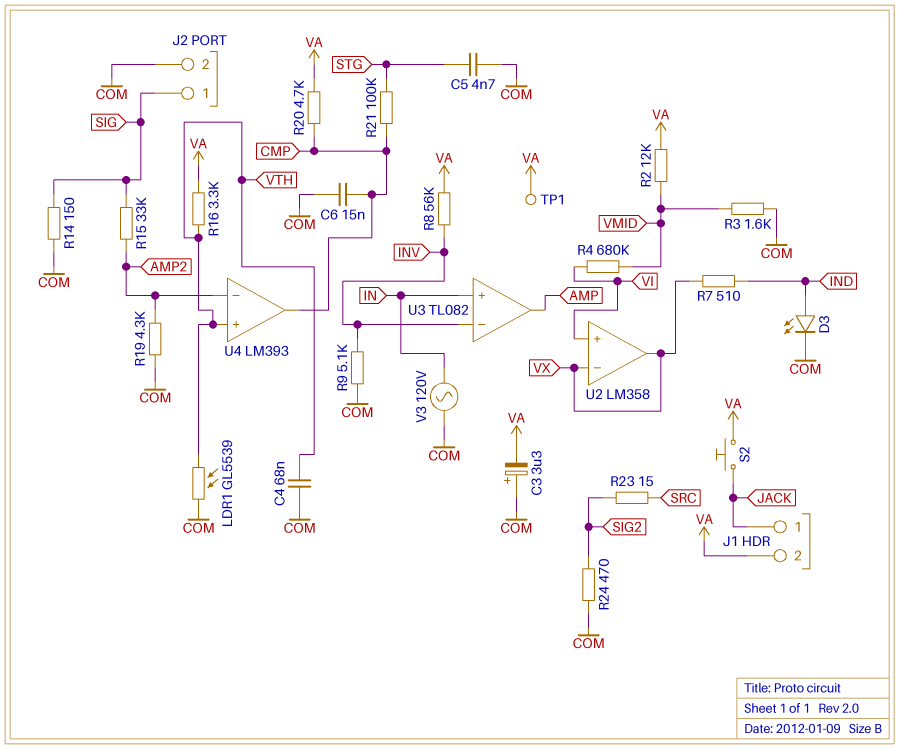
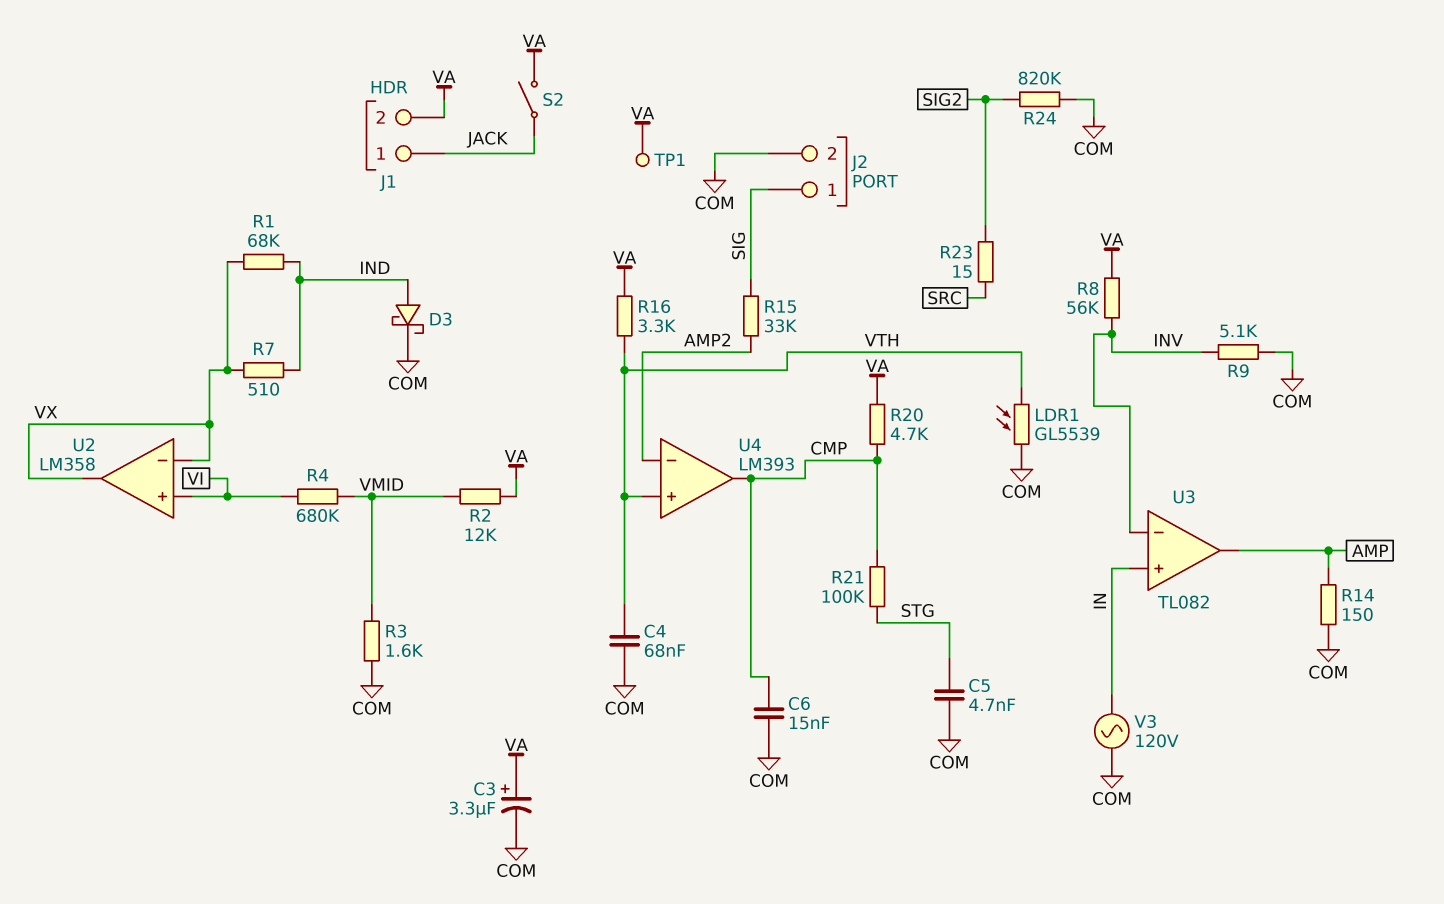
C3: 3.3uF (plus COM, minus VA) -> 3.3uF (plus VA, minus COM)
D3: LED (A IND, K COM) -> schottky (A IND, K COM)
R1: none -> 68k (IND, VX)
R14: 150 (COM, SIG) -> 150 (AMP, COM)
R19: 4.3k (AMP2, COM) -> none
R24: 470 (COM, SIG2) -> 820k (COM, SIG2)
S2: button (JACK, VA) -> switch (JACK, VA)

